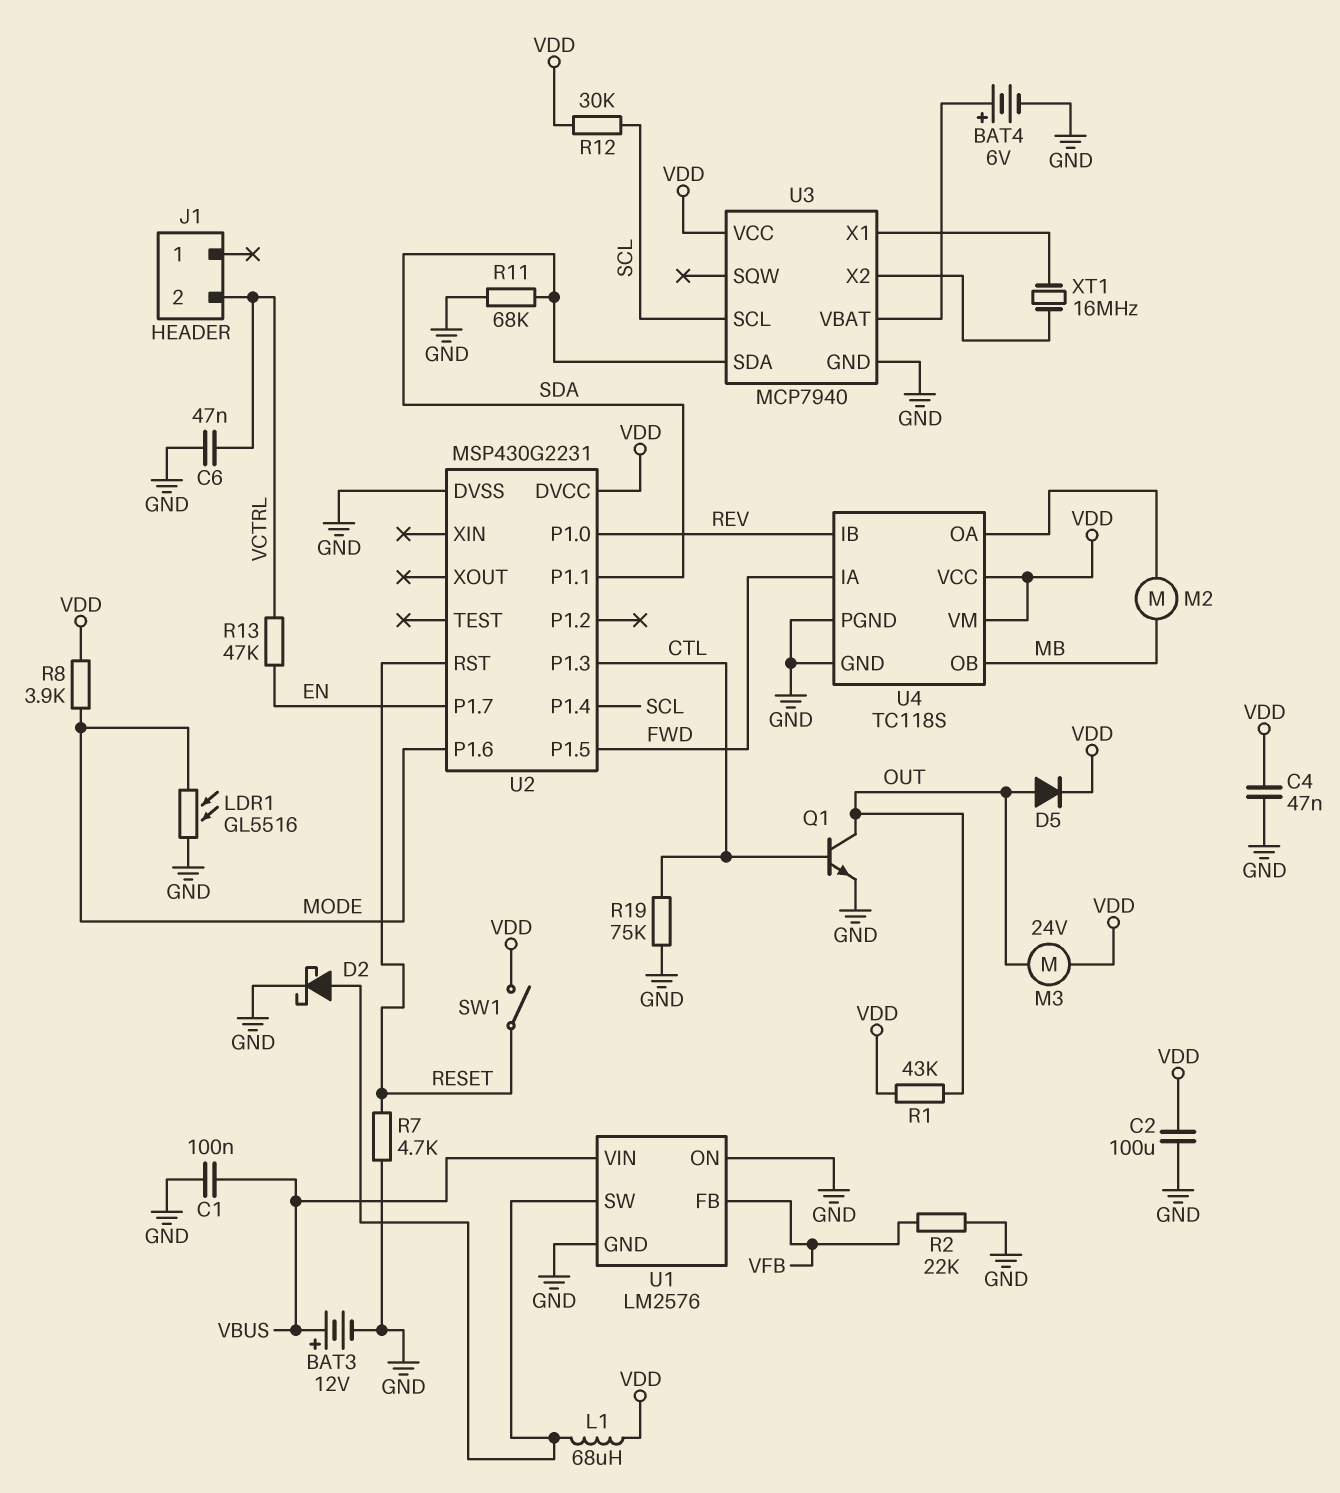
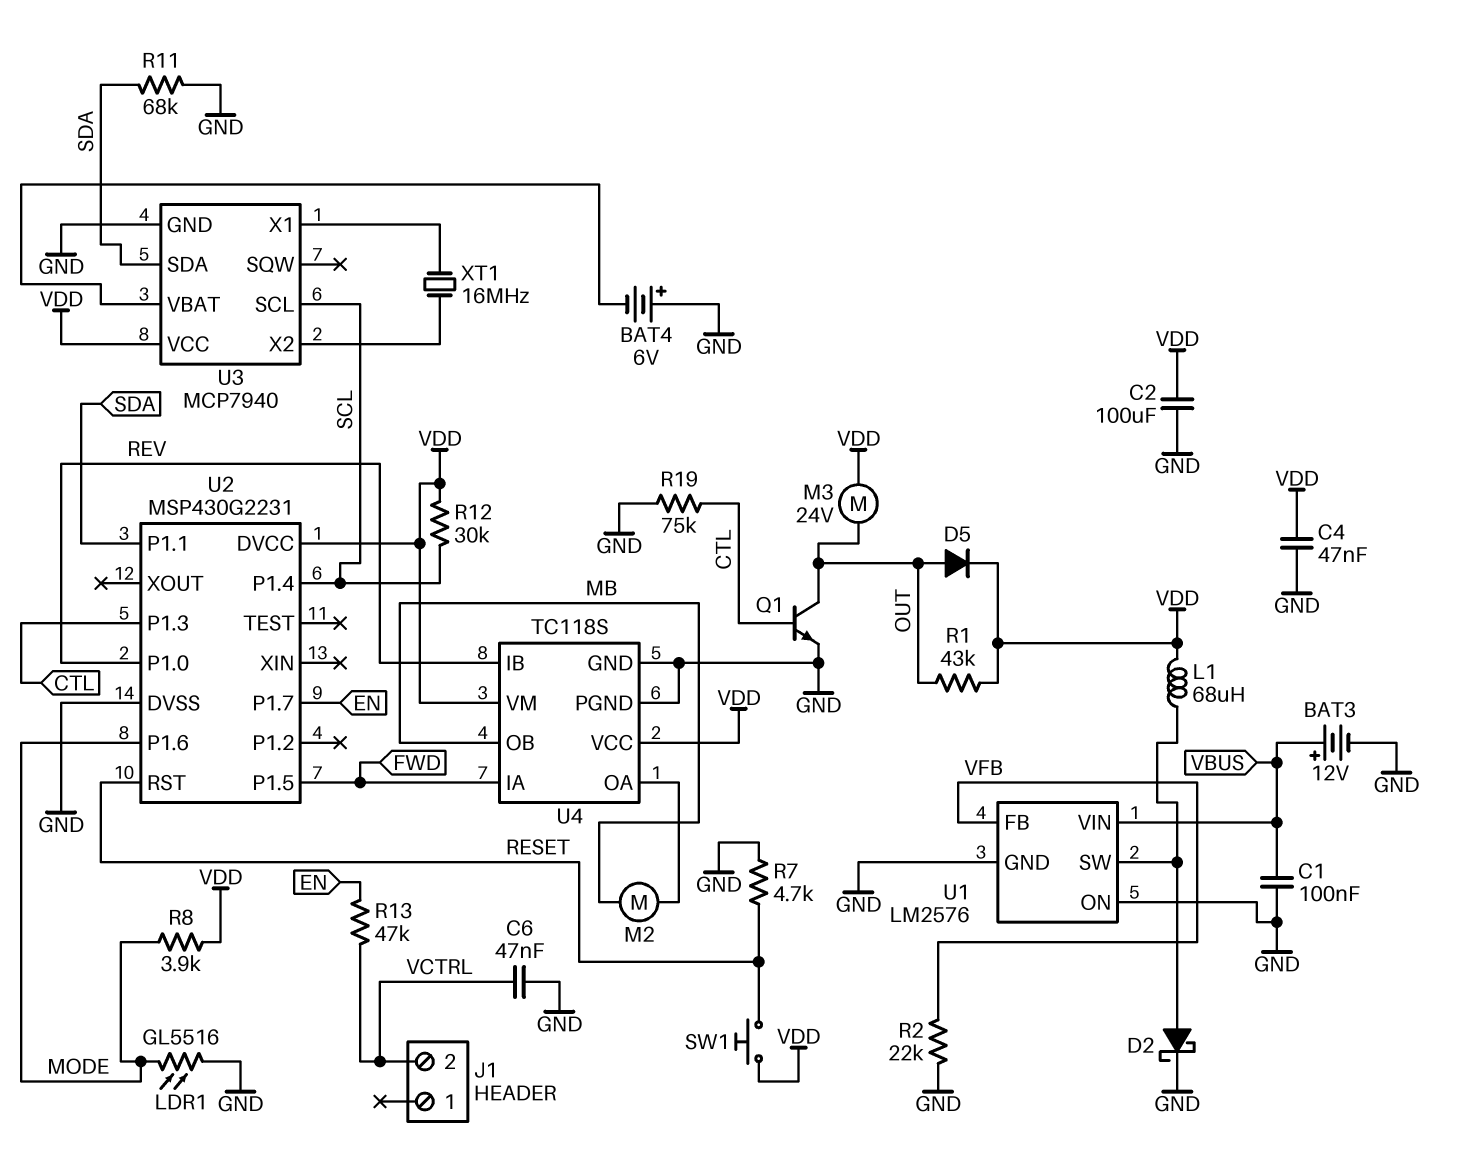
BAT4: 6V (plus U3/VBAT, minus GND) -> 6V (plus GND, minus U3/VBAT)
SW1: switch (RESET, VDD) -> button (RESET, VDD)

